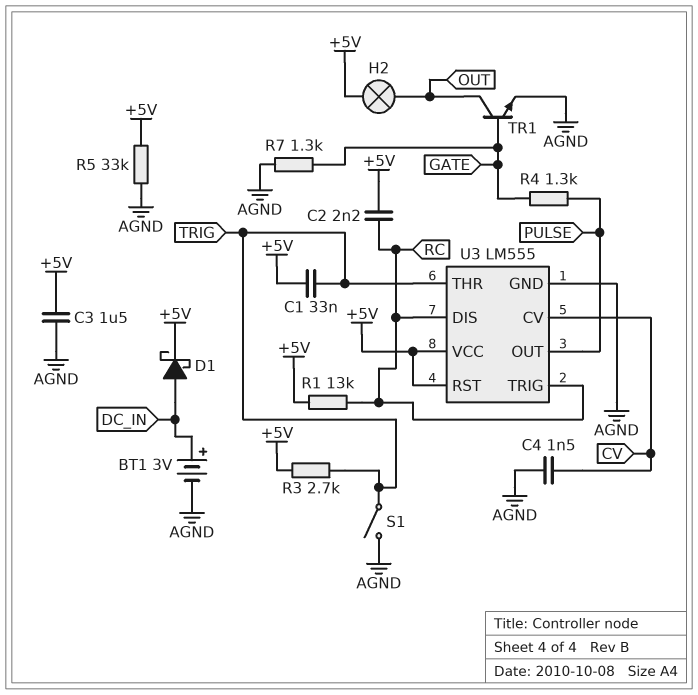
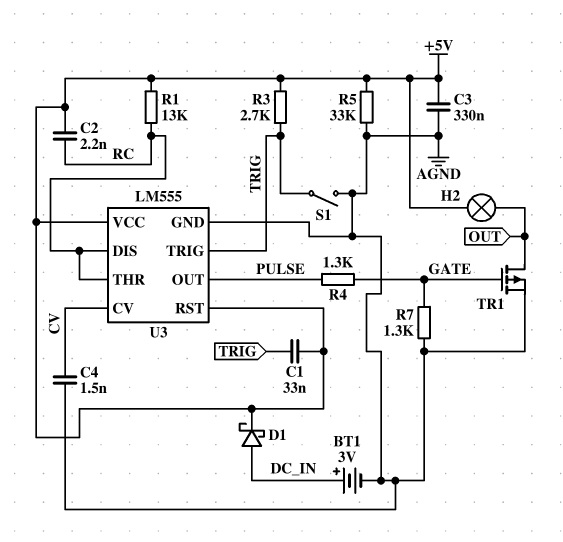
C3: 1.5uF (+5V, AGND) -> 330nF (+5V, AGND)
TR1: NPN (B GATE, C OUT, E AGND) -> PMOS (G GATE, D OUT, S AGND)
U3 pin THR: TRIG -> RC
U3 pin TRIG: RC -> TRIG

